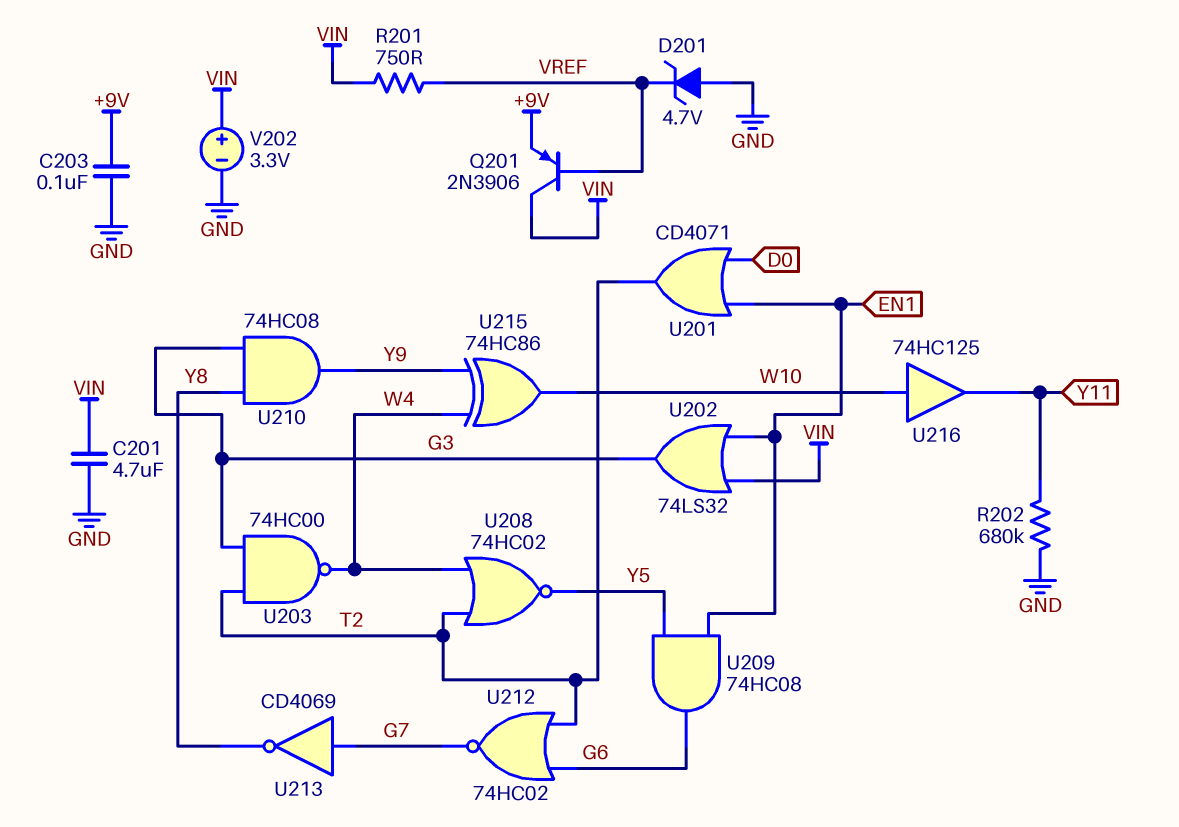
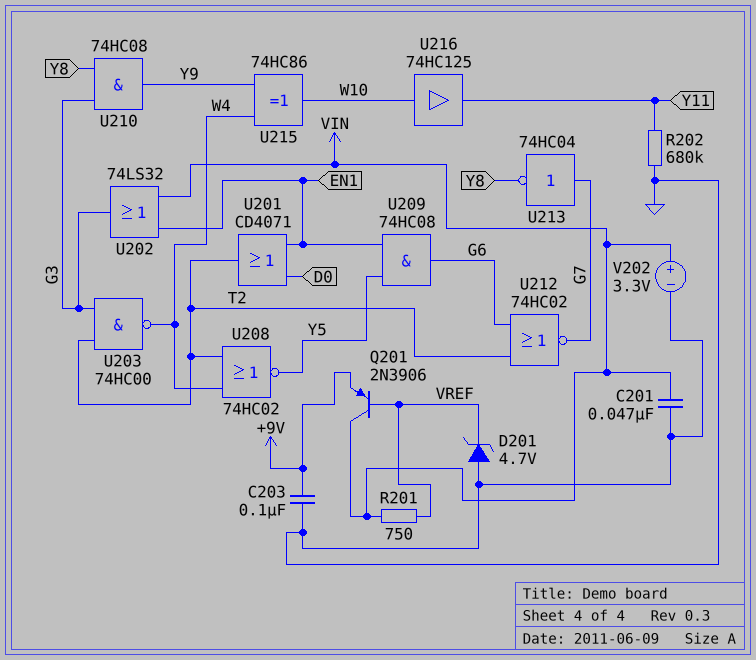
C201: 4.7uF (GND, VIN) -> 47nF (GND, VIN)
U213: NOT CD4069 (in G7, out Y8) -> NOT 74HC04 (in G7, out Y8)

